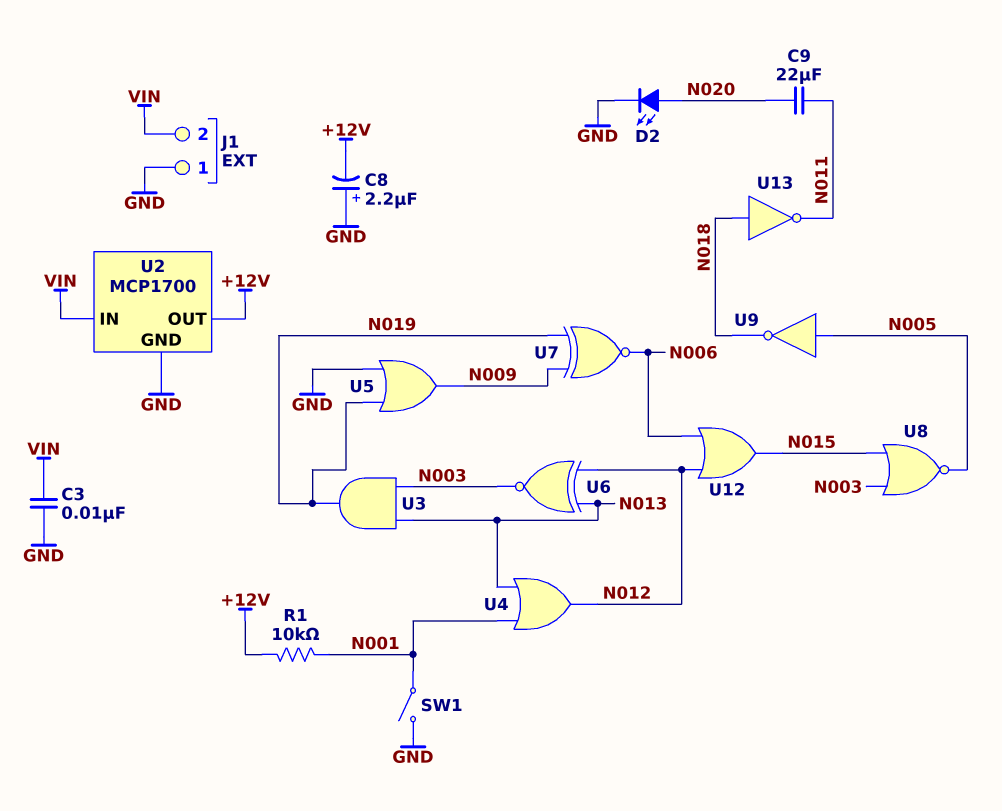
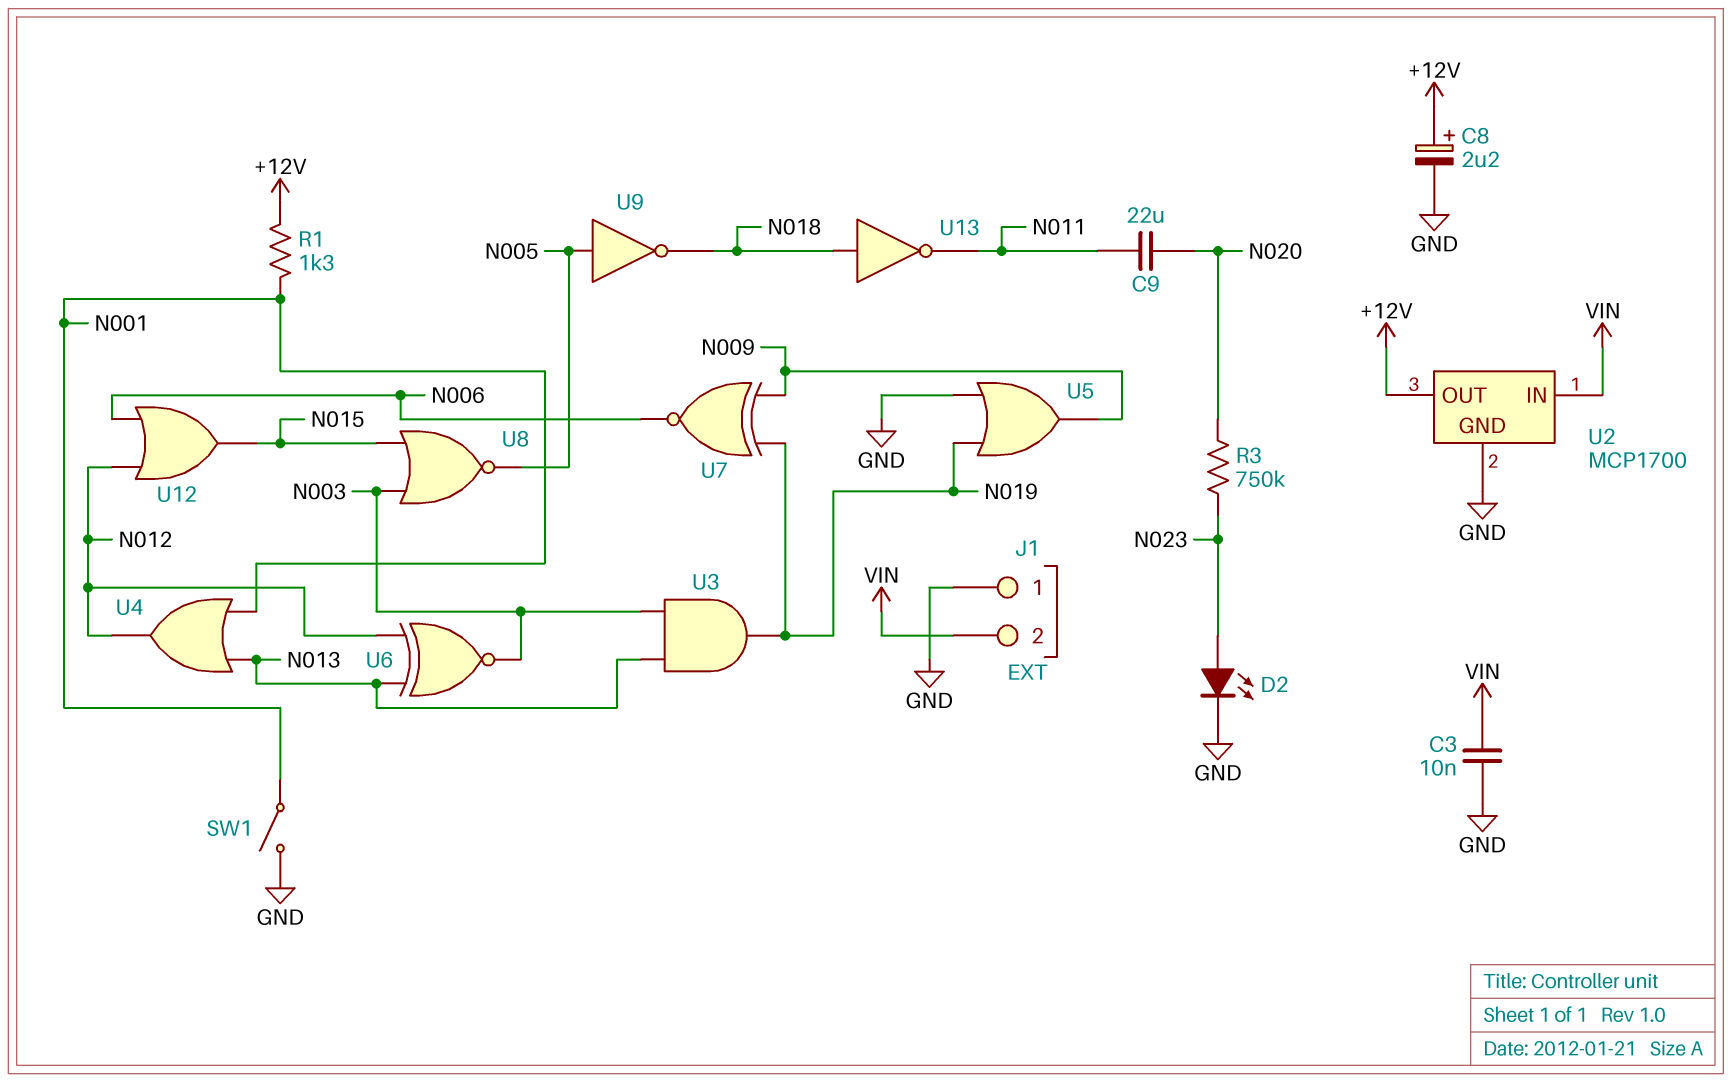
C8: 2.2uF (plus GND, minus +12V) -> 2.2uF (plus +12V, minus GND)
D2: LED (A N020, K GND) -> LED (A N023, K GND)
R1: 10k (+12V, N001) -> 1.3k (+12V, N001)
R3: none -> 750k (N020, N023)

